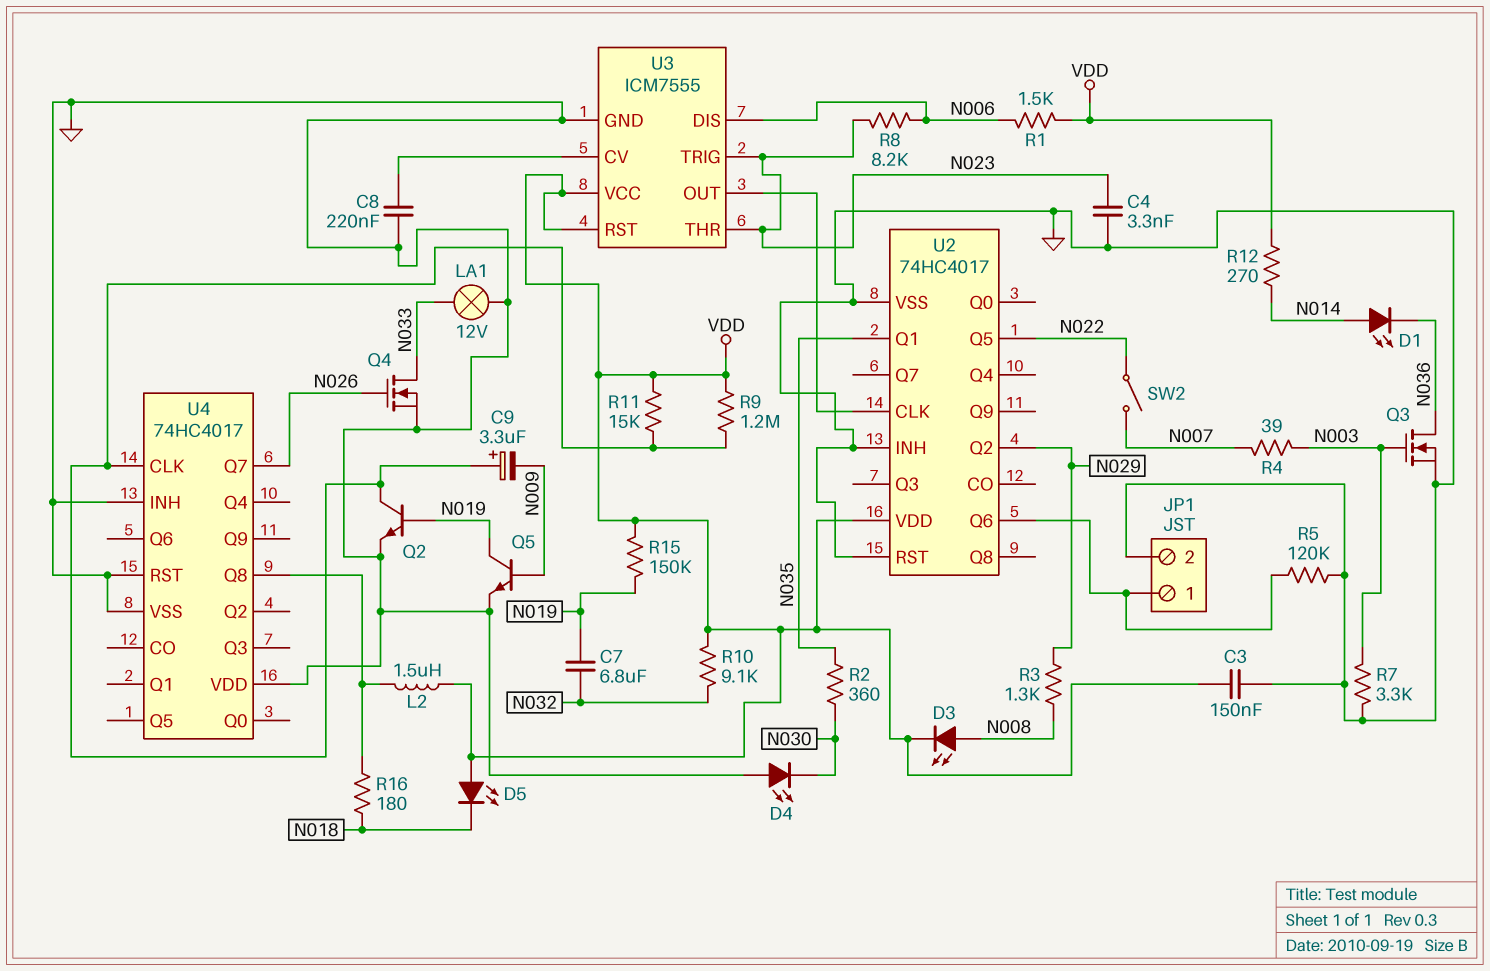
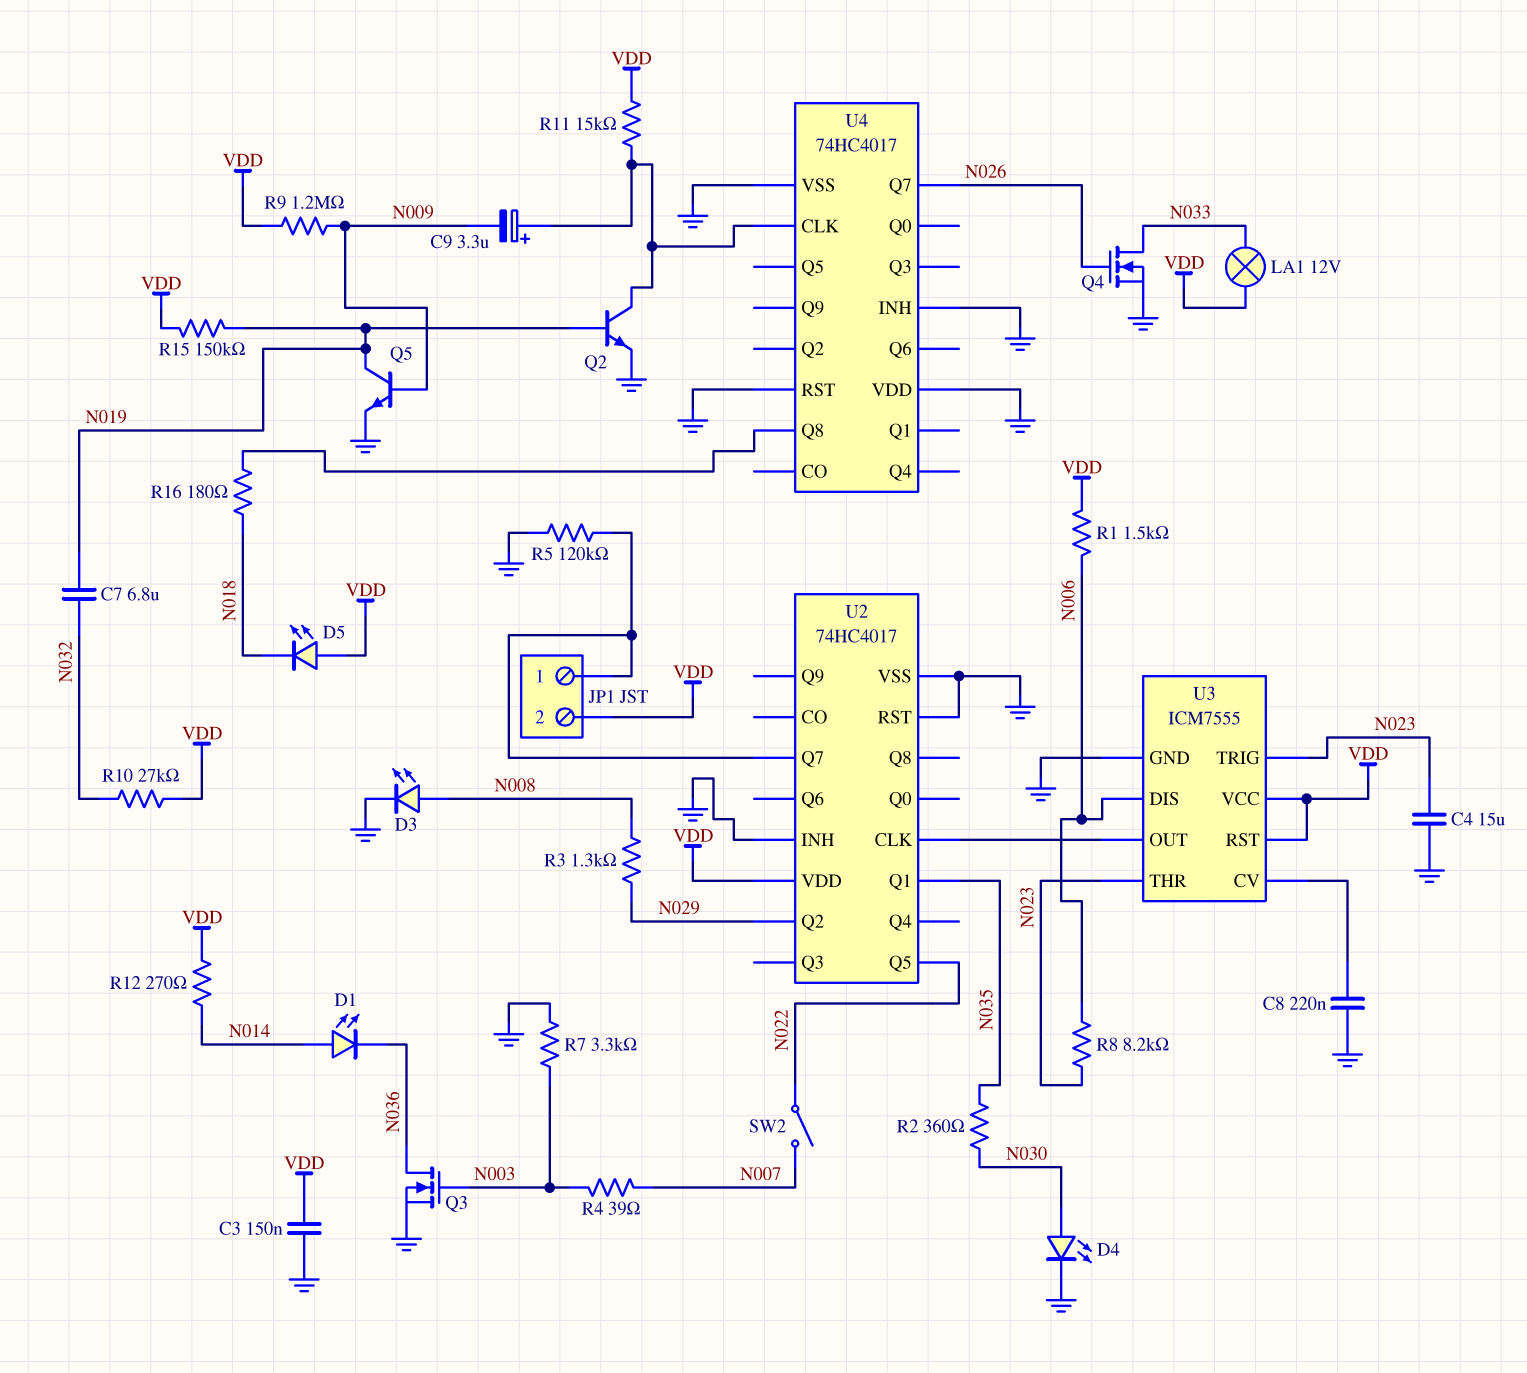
C4: 3.3nF (GND, N023) -> 15uF (GND, N023)
D3: LED (A N008, K VDD) -> LED (A N008, K GND)
D4: LED (A GND, K N030) -> LED (A N030, K GND)
JP1 pin 2: GND -> VDD
L2: 1.5uH (U4/Q8, VDD) -> none
LA1: lamp 12V (GND, N033) -> lamp 12V (N033, VDD)
R9: 1.2M (U4/CLK, VDD) -> 1.2M (N009, VDD)
R10: 9.1k (N032, VDD) -> 27k (N032, VDD)
U2 pin Q6: JP1/1 -> none
U2 pin Q7: none -> JP1/1

